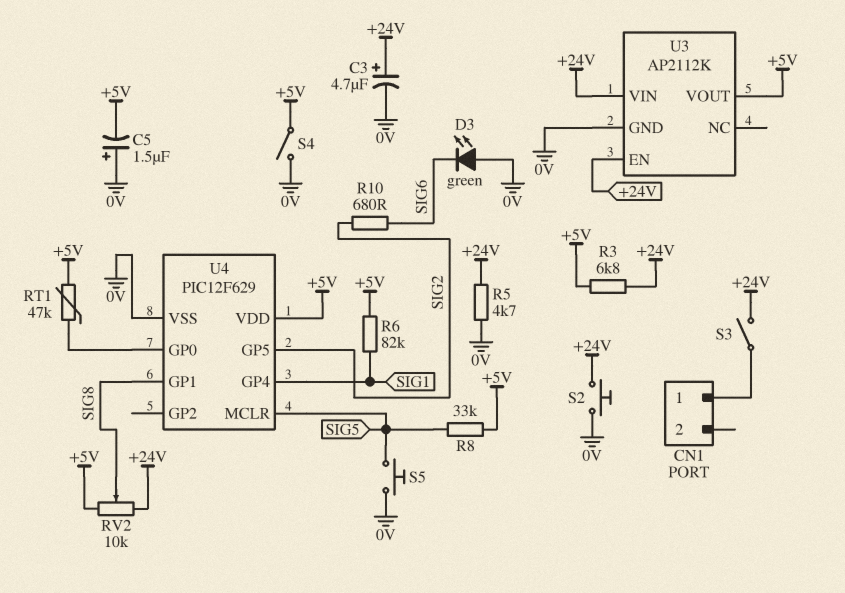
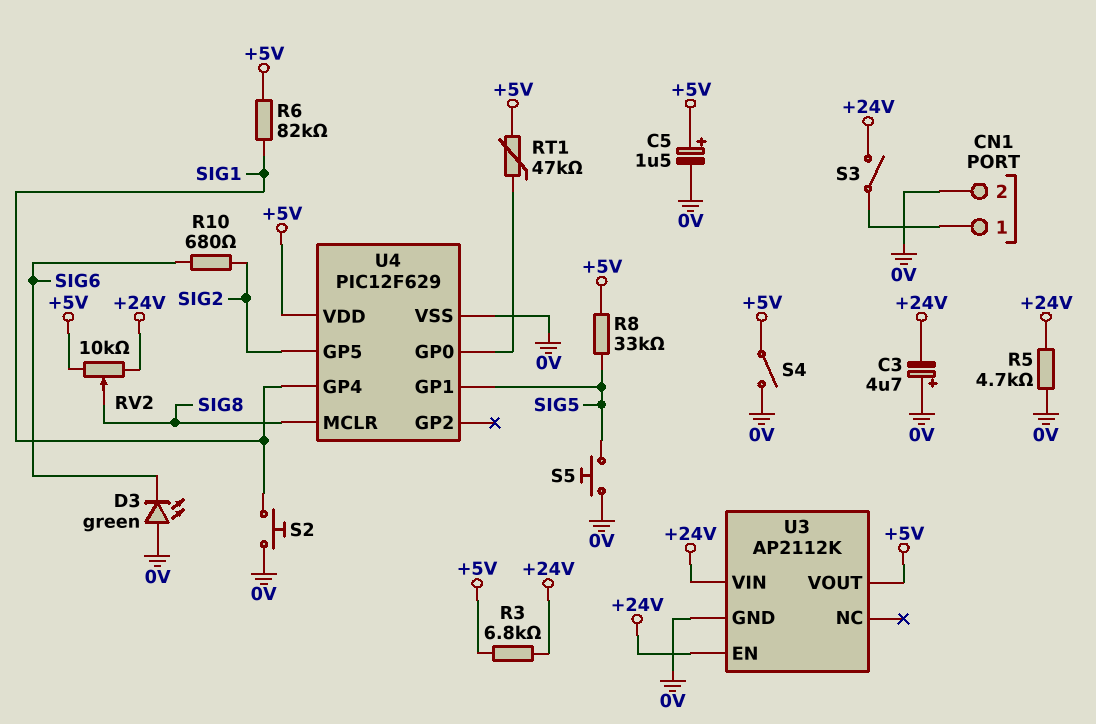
C3: 4.7uF (plus +24V, minus 0V) -> 4.7uF (plus 0V, minus +24V)
C5: 1.5uF (plus 0V, minus +5V) -> 1.5uF (plus +5V, minus 0V)
CN1 pin 2: none -> 0V
S2: button (+24V, 0V) -> button (0V, SIG1)
U4 pin GP1: SIG8 -> SIG5
U4 pin MCLR: SIG5 -> SIG8

